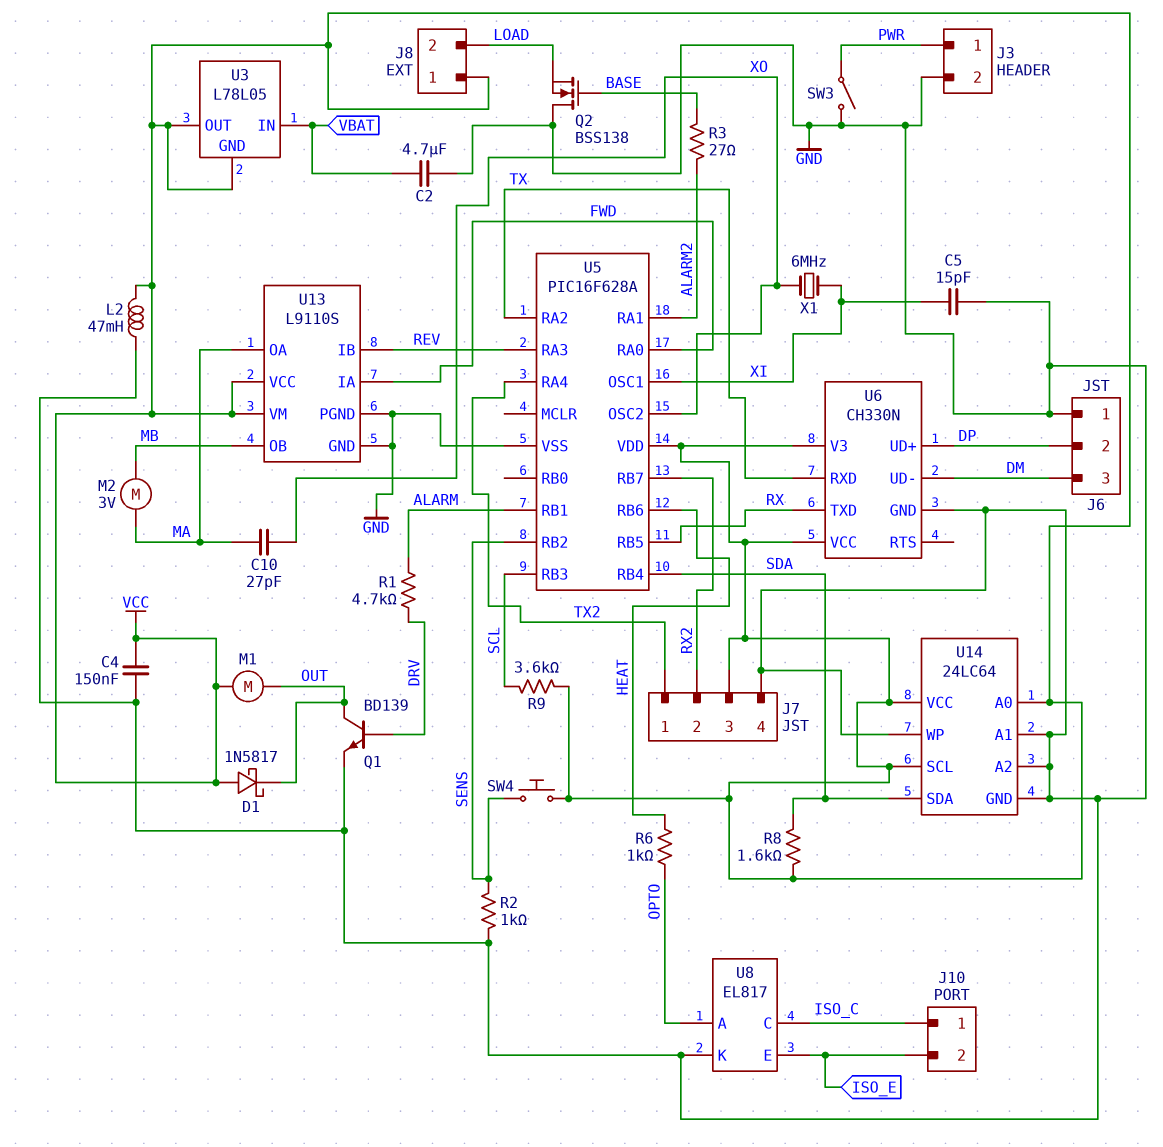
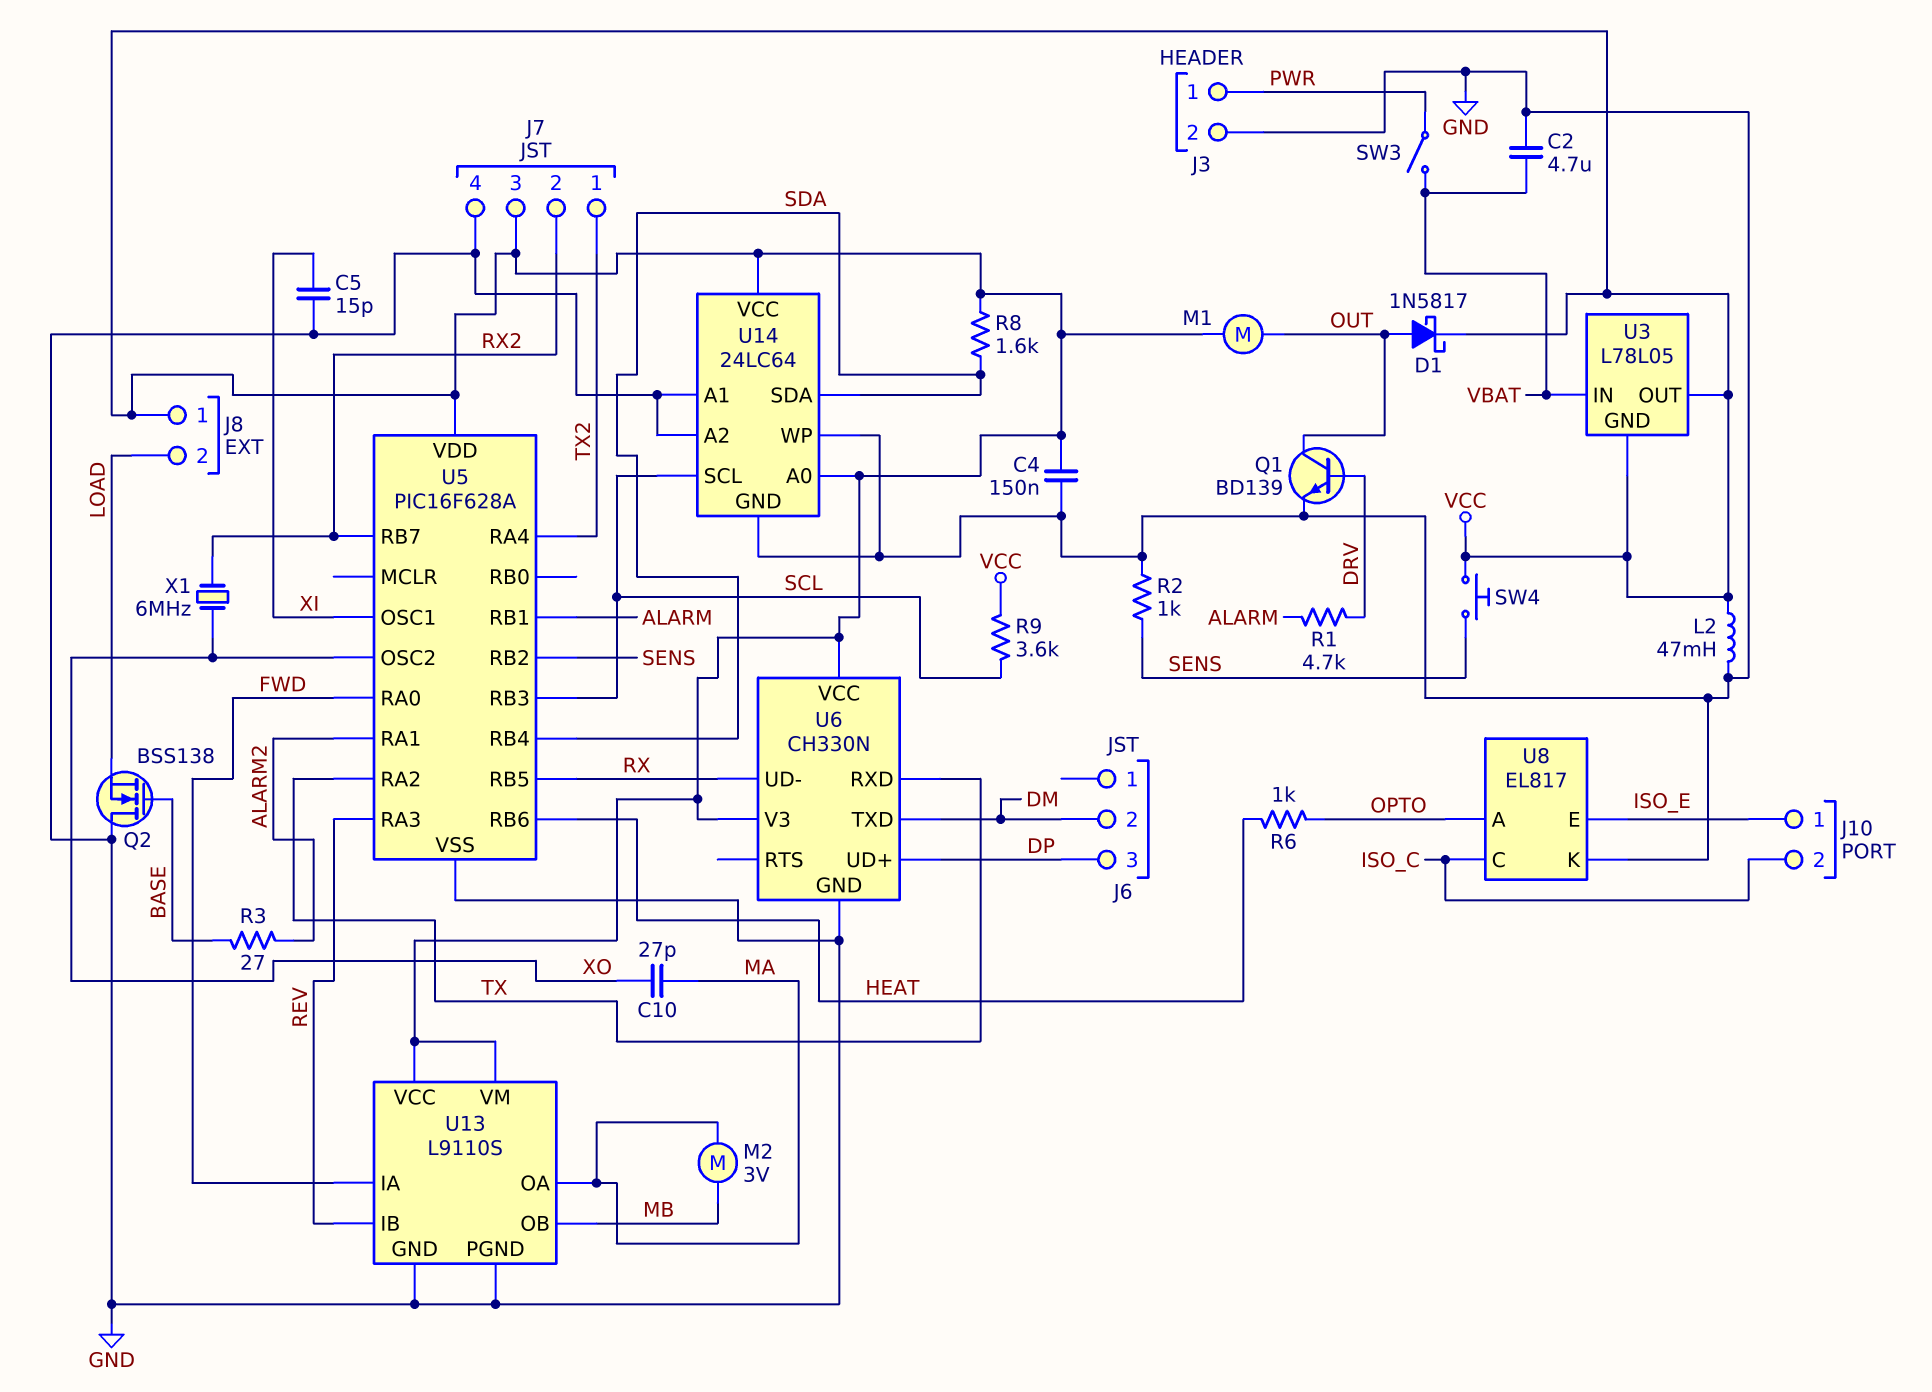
D1: schottky 1N5817 (A VCC, K OUT) -> schottky 1N5817 (A OUT, K VCC)
J6 pin 1: GND -> none
J6 pin 2: DP -> DM
J6 pin 3: DM -> DP
J10 pin 1: ISO_C -> ISO_E
J10 pin 2: ISO_E -> ISO_C
SW3: switch (GND, PWR) -> switch (PWR, VBAT)
U6 pin TXD: RX -> DM
U6 pin UD-: DM -> RX
U14 pin SCL: VCC -> SCL
X1: 6MHz (XI, XO) -> 6MHz (RX2, XO)

